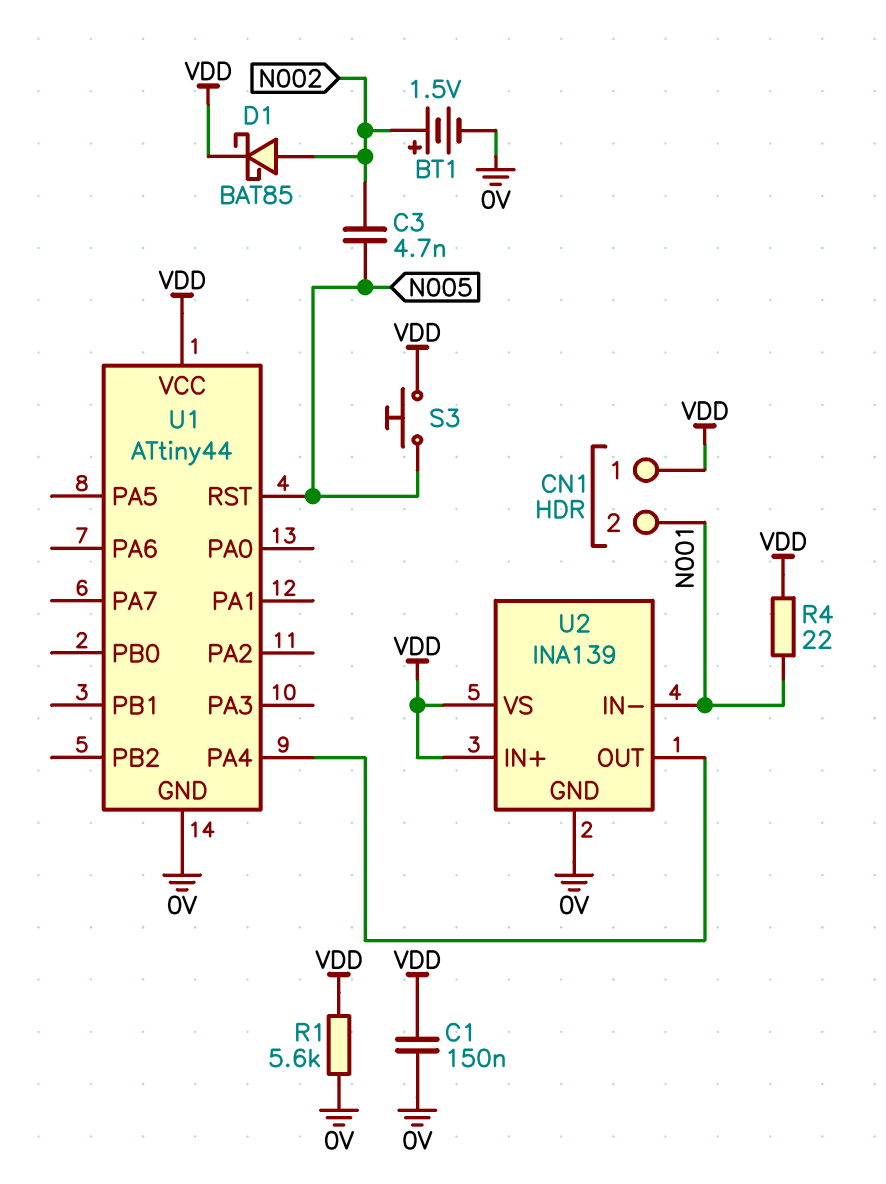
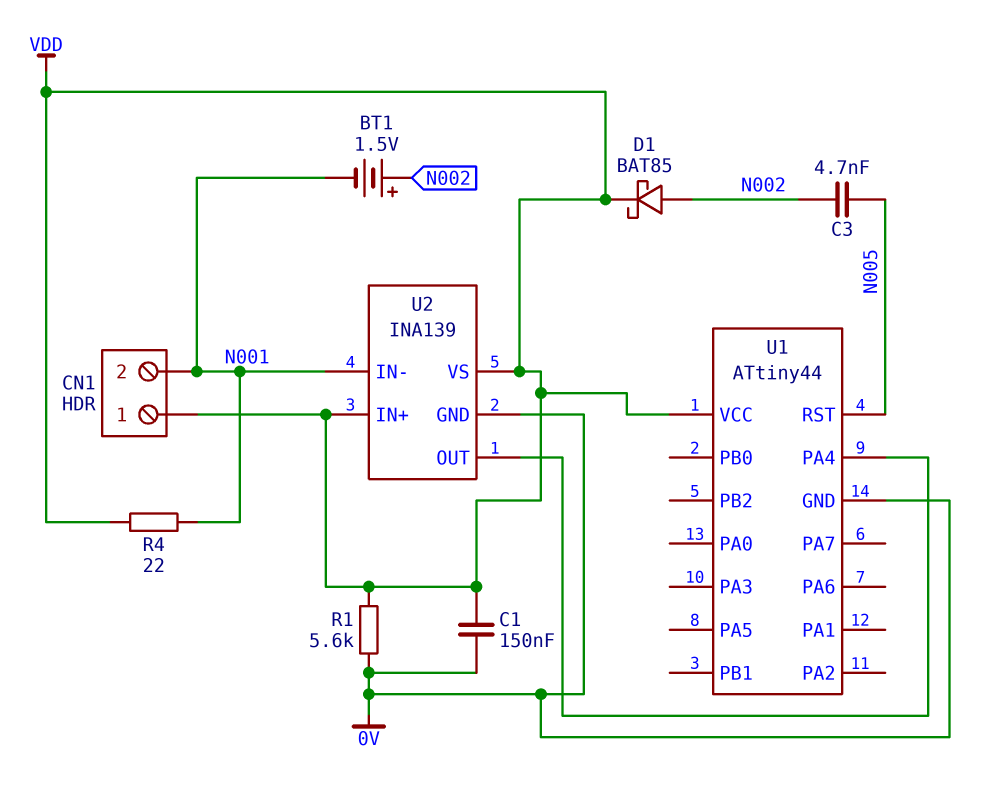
BT1: 1.5V (plus N002, minus 0V) -> 1.5V (plus N002, minus N001)
S3: button (N005, VDD) -> none

